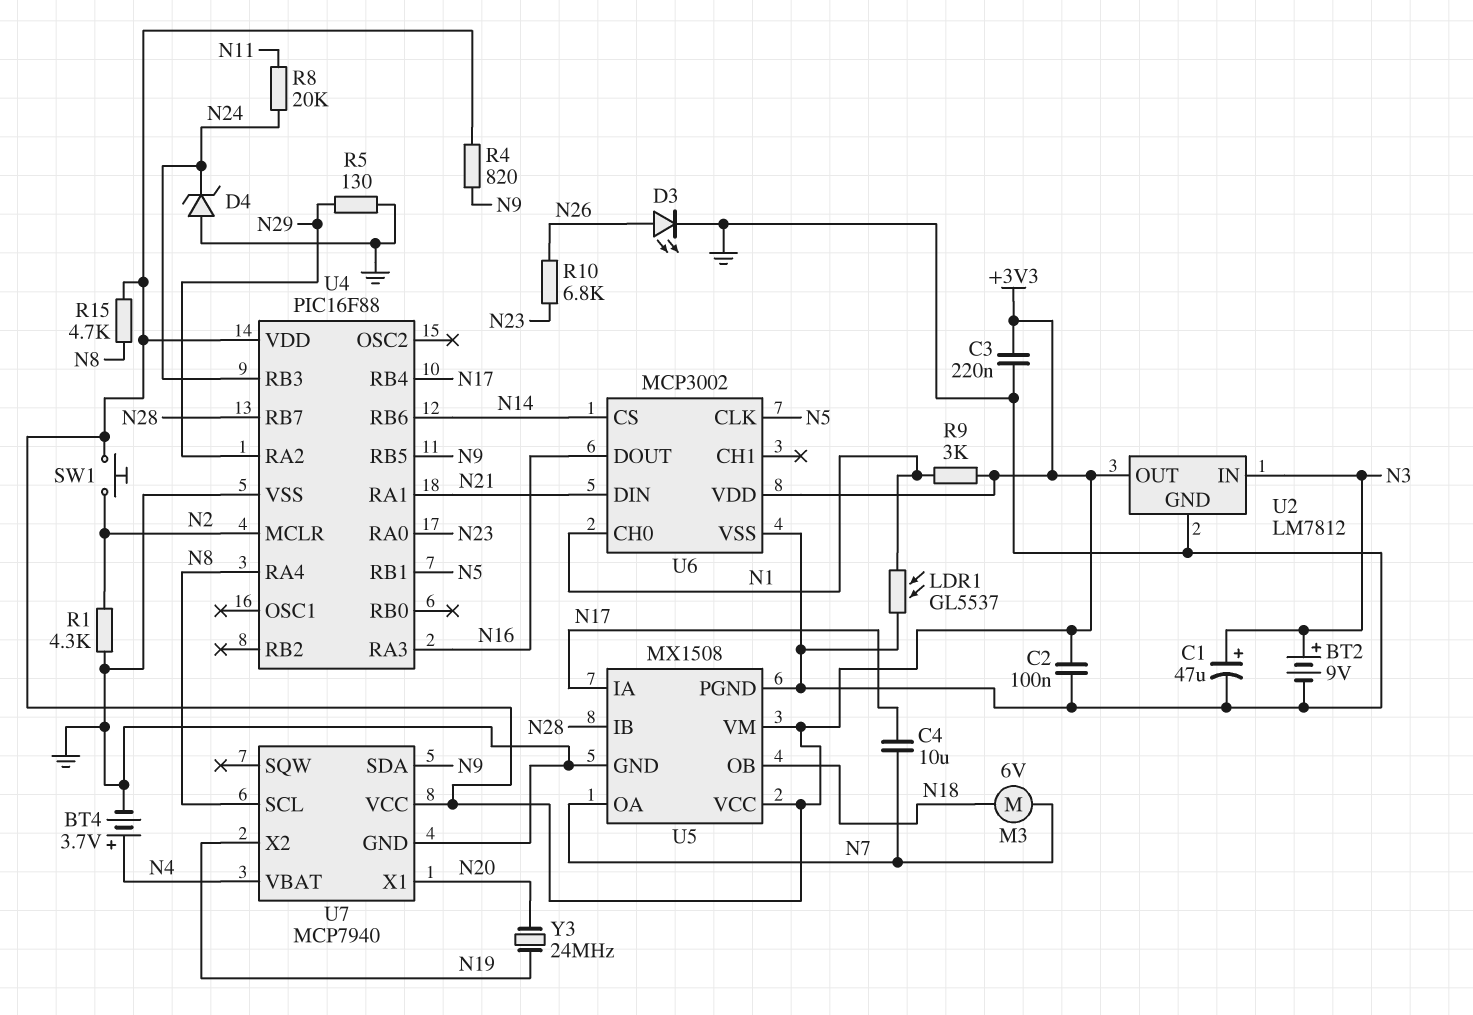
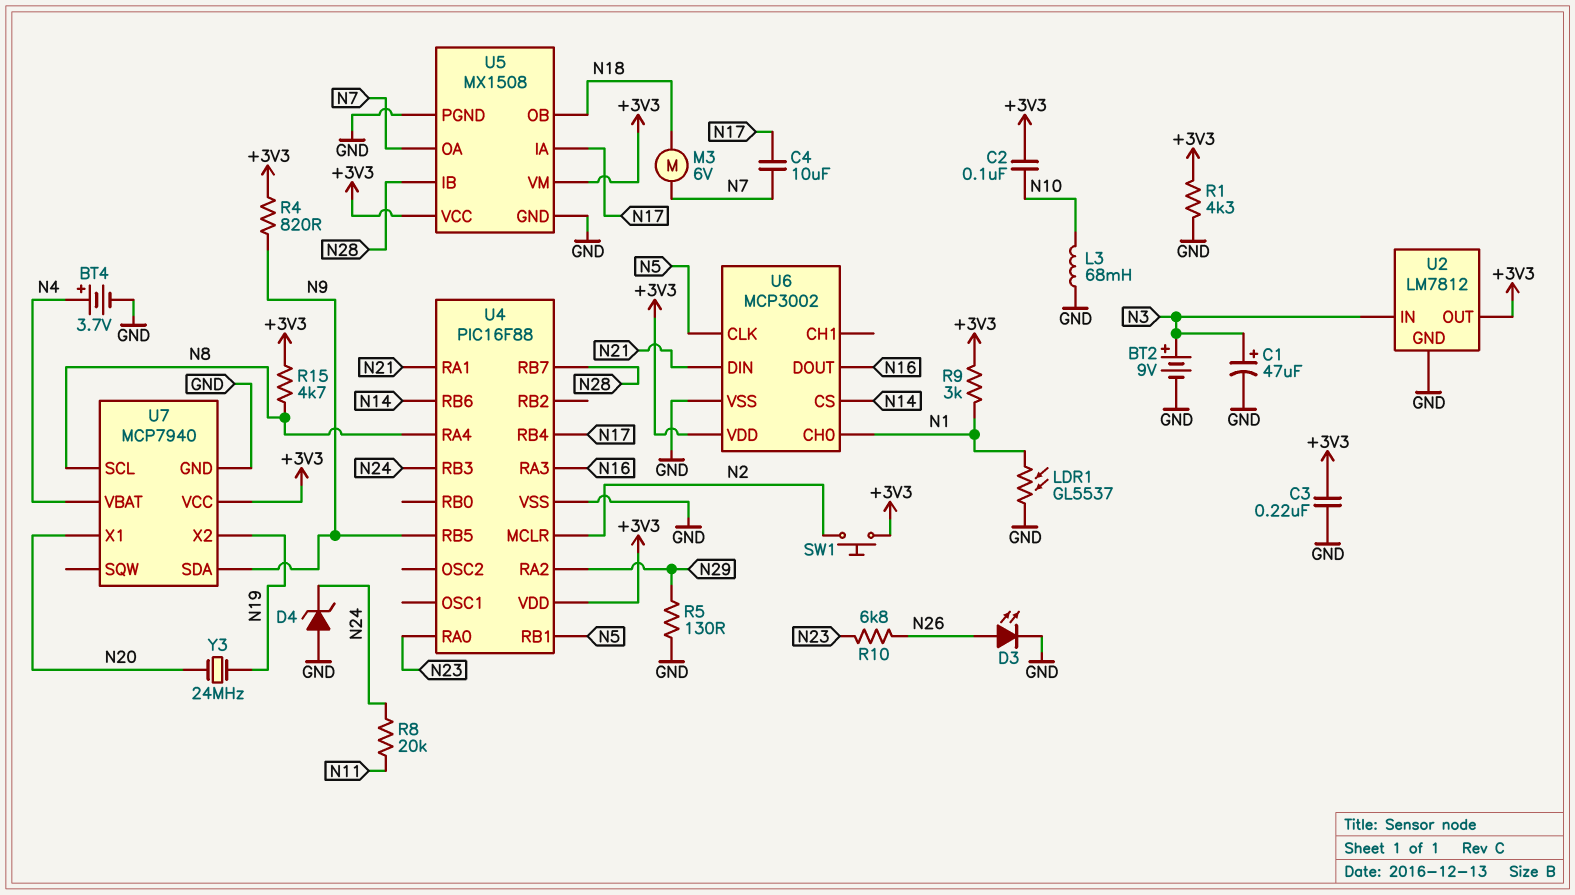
C2: 100nF (+3V3, GND) -> 100nF (+3V3, N10)
L3: none -> 68mH (GND, N10)
R1: 4.3k (GND, N2) -> 4.3k (+3V3, GND)

